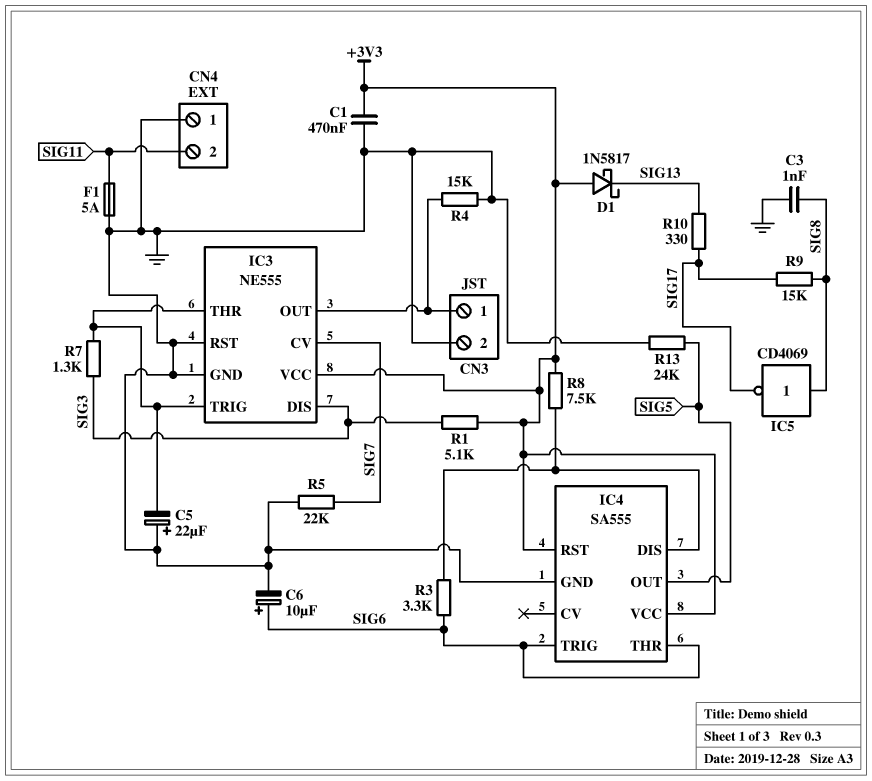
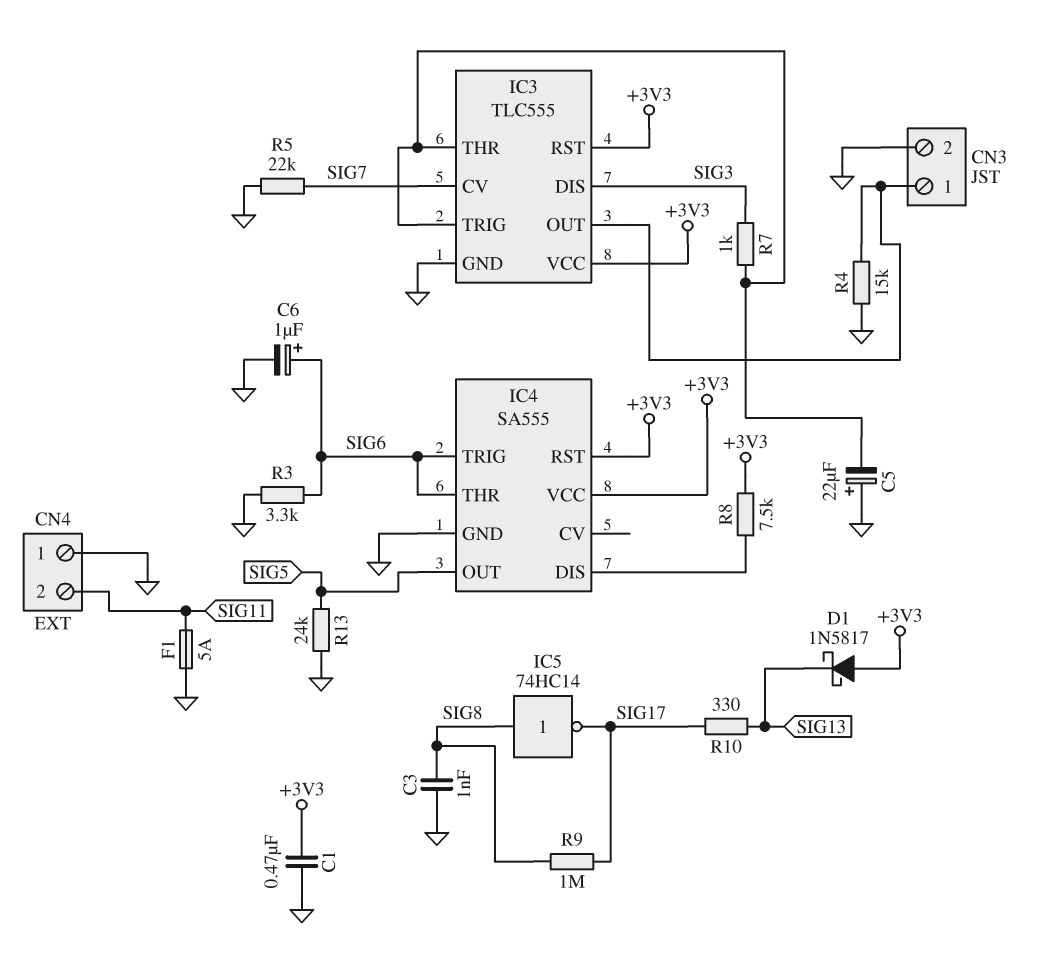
C6: 10uF (plus SIG6, minus GND) -> 1uF (plus SIG6, minus GND)
IC3: NE555 -> TLC555
IC3 pin RST: GND -> +3V3
IC5: NOT CD4069 (in SIG8, out SIG17) -> NOT 74HC14 (in SIG8, out SIG17)
R1: 5.1k (+3V3, SIG3) -> none
R3: 3.3k (IC4/DIS, SIG6) -> 3.3k (GND, SIG6)
R7: 1.3k (IC3/THR, SIG3) -> 1k (IC3/THR, SIG3)
R9: 15k (SIG8, SIG17) -> 1M (SIG8, SIG17)

